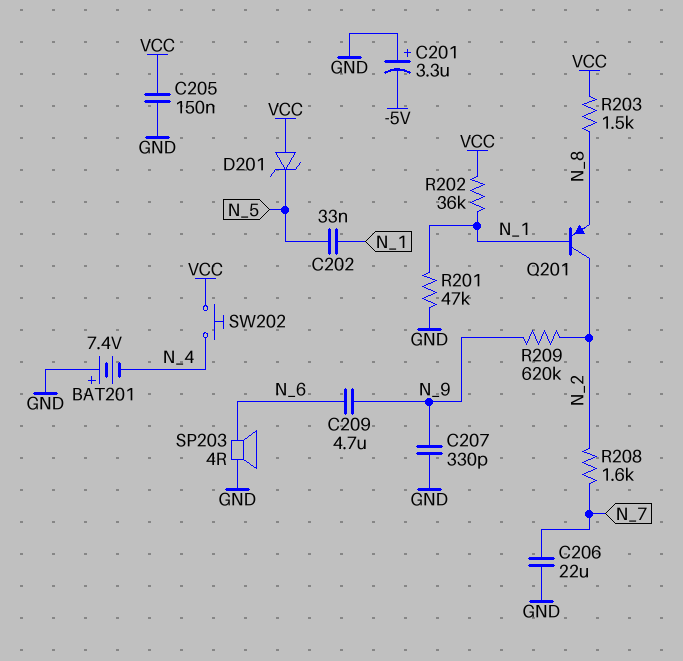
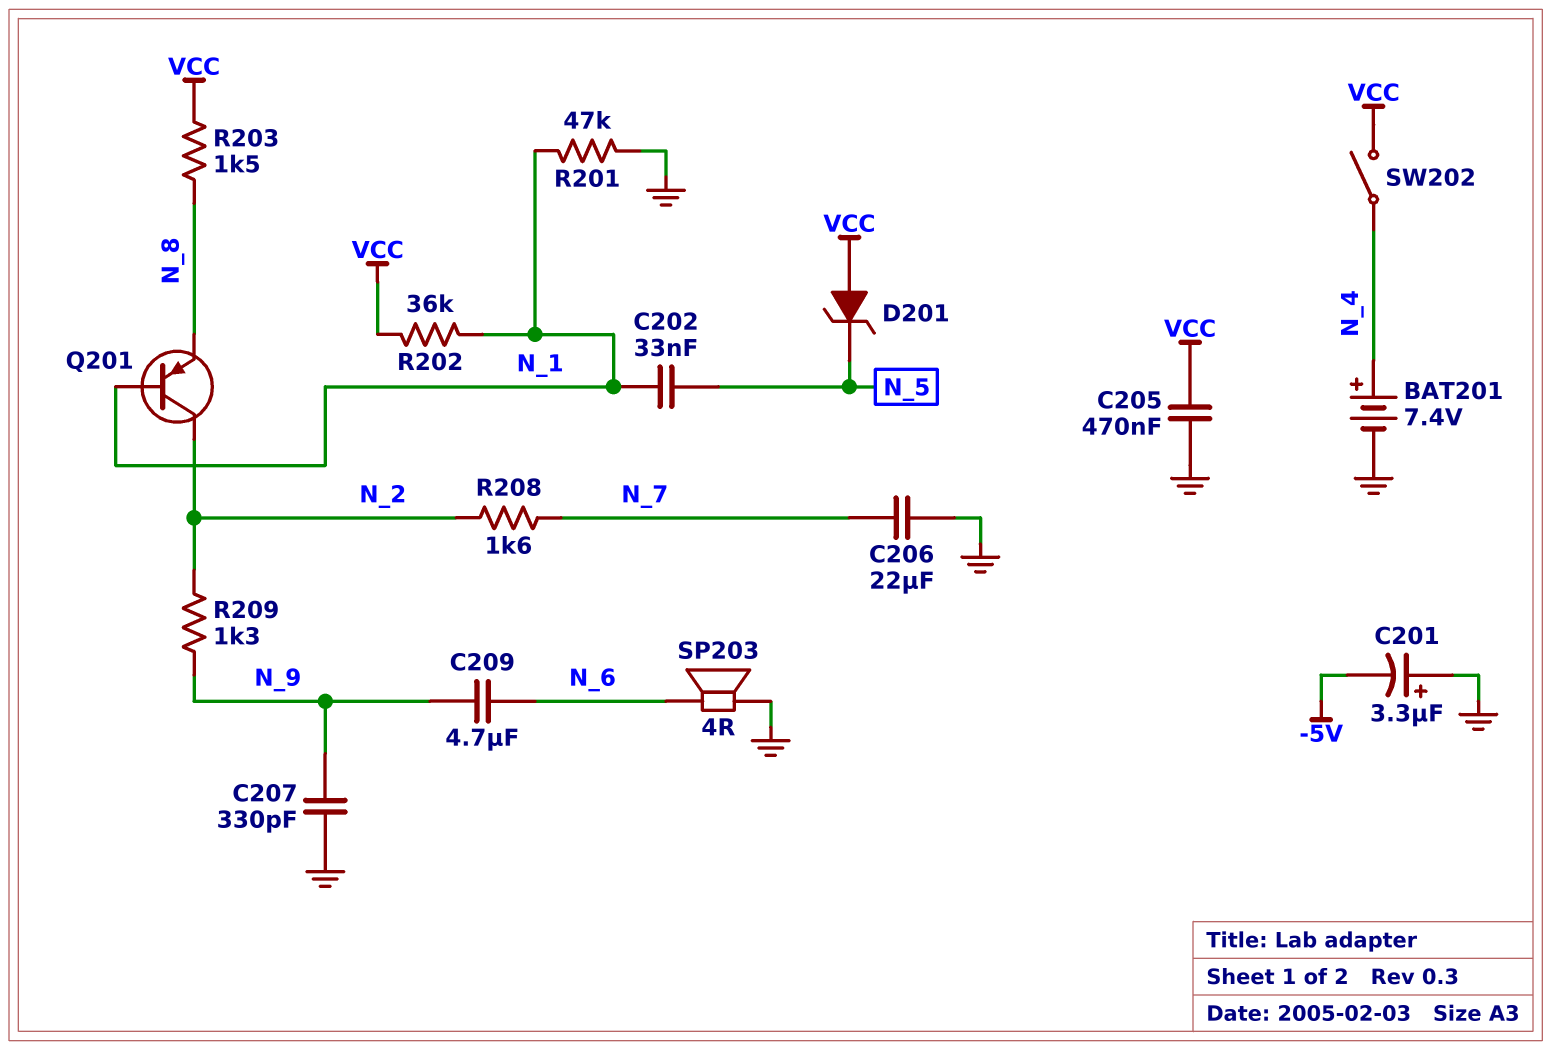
BAT201: 7.4V (plus GND, minus N_4) -> 7.4V (plus N_4, minus GND)
C205: 150nF (GND, VCC) -> 470nF (GND, VCC)
R209: 620k (N_2, N_9) -> 1.3k (N_2, N_9)
SW202: button (N_4, VCC) -> switch (N_4, VCC)

